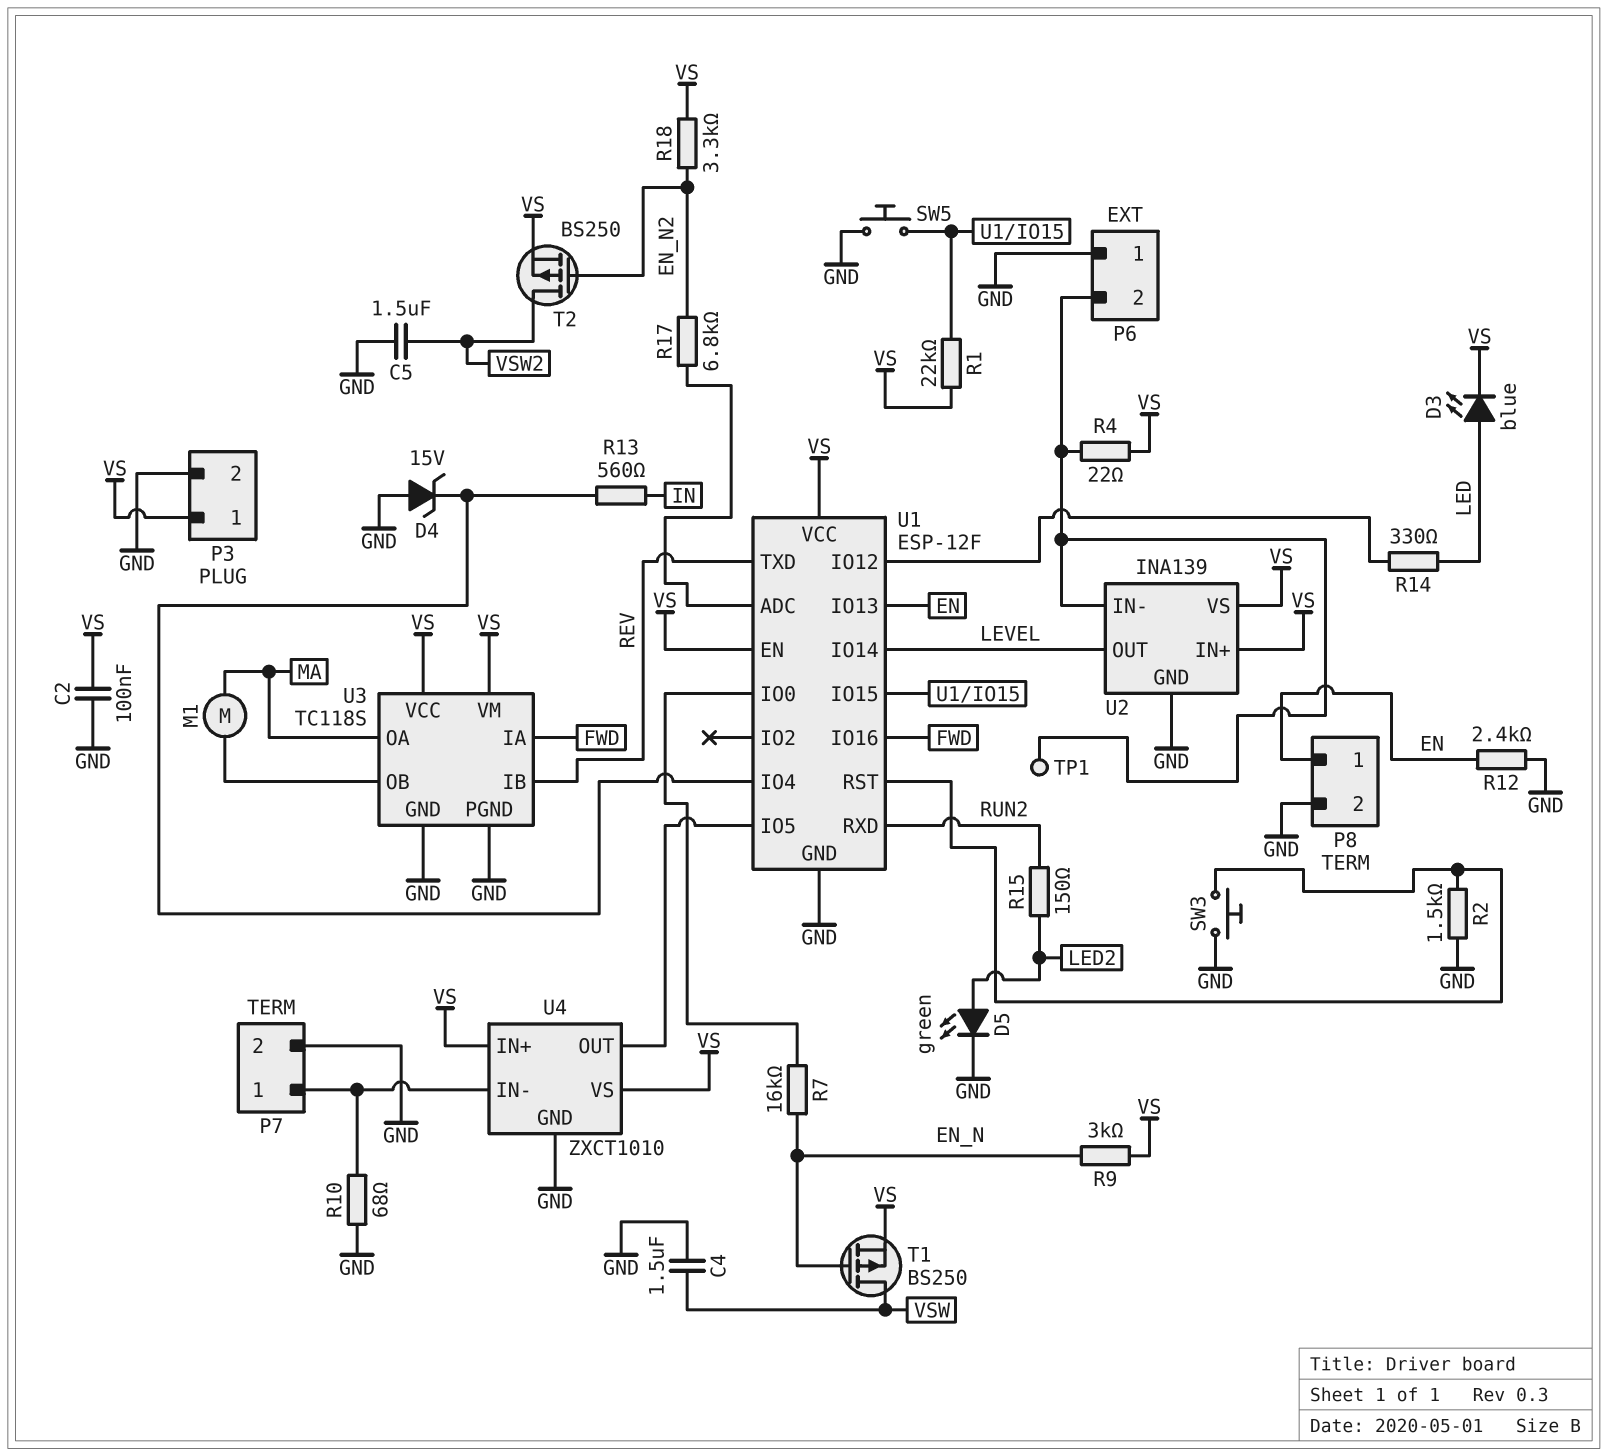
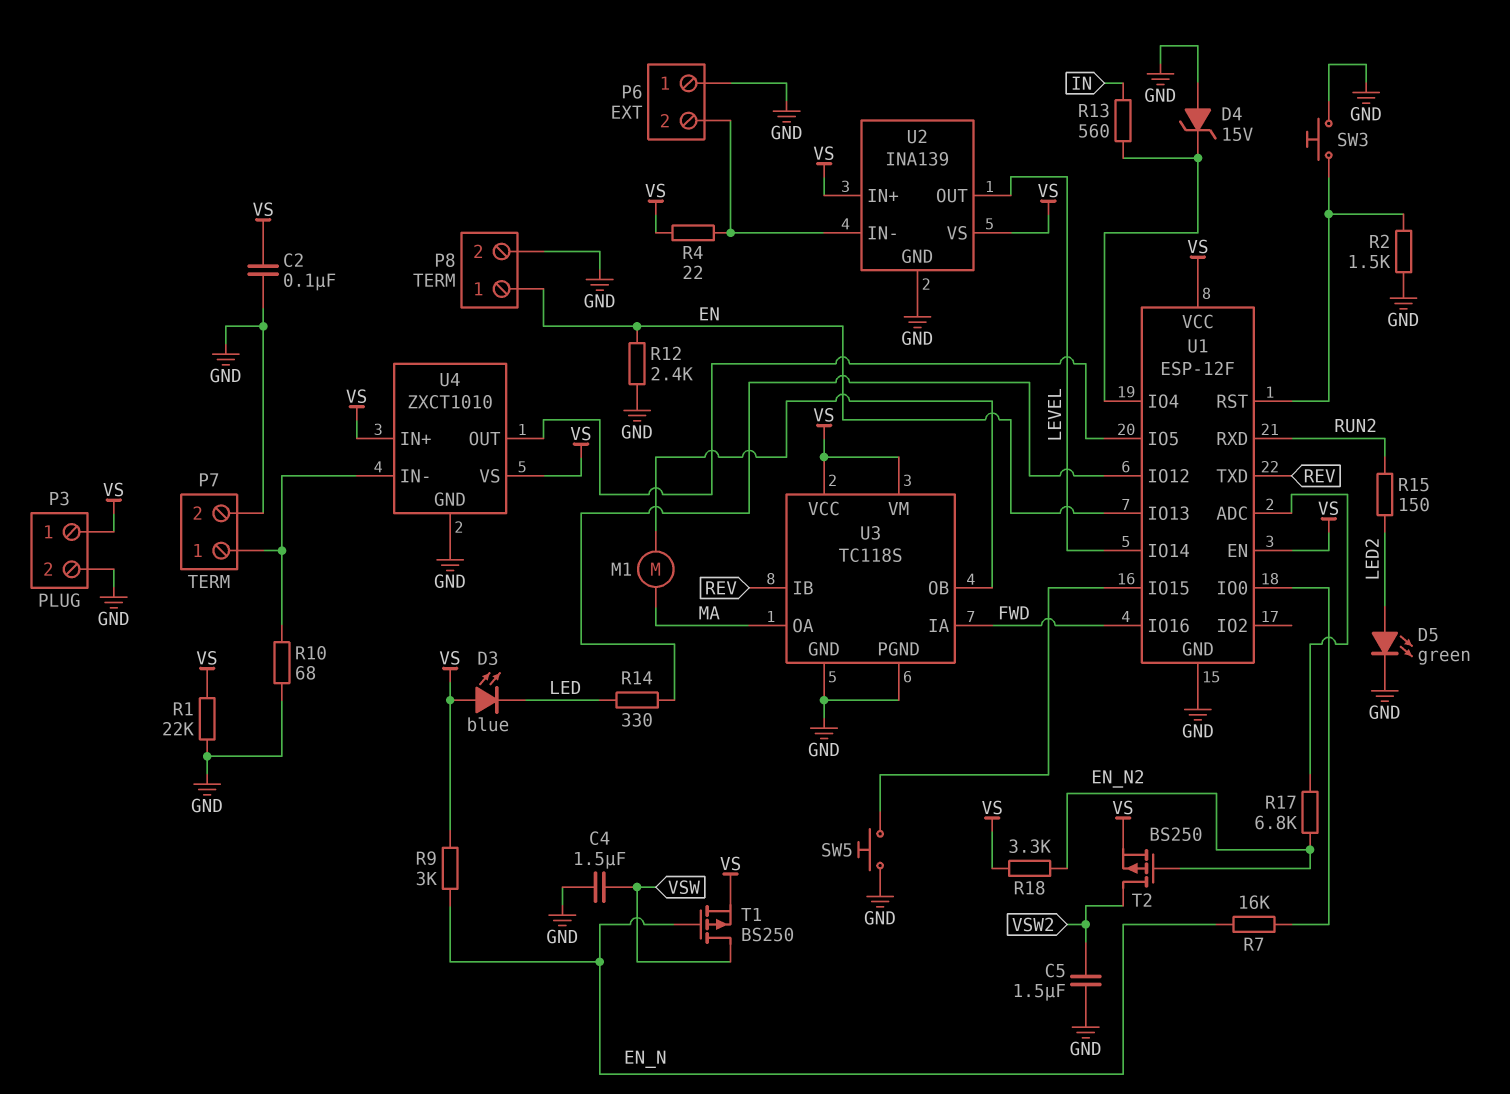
D3: LED blue (A LED, K VS) -> LED blue (A VS, K LED)
R1: 22k (U1/IO15, VS) -> 22k (GND, VS)
TP1: test point (P6/2) -> none

